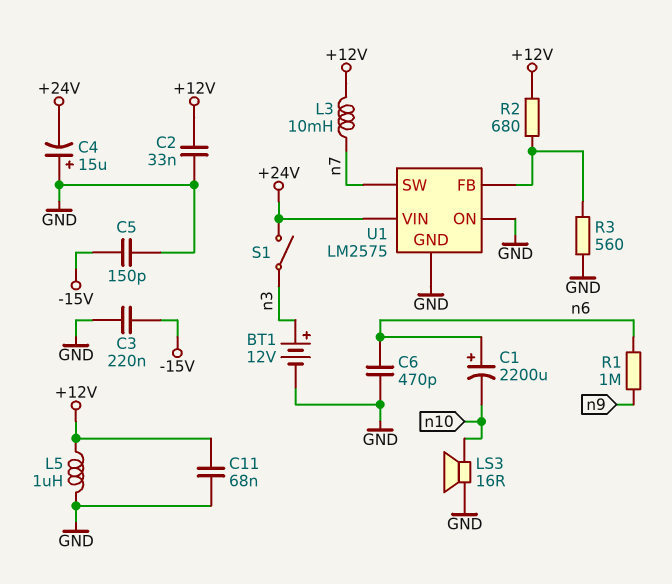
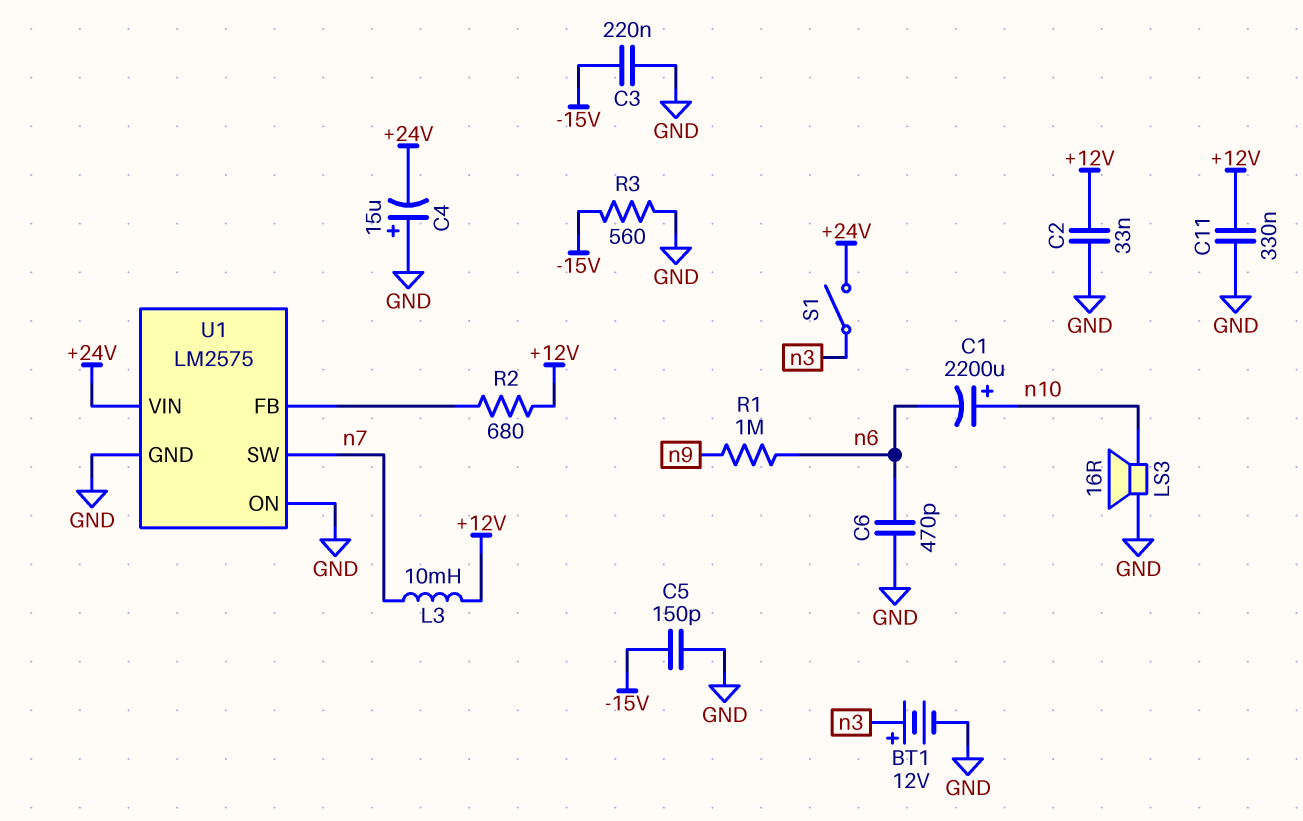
C1: 2200uF (plus n6, minus n10) -> 2200uF (plus n10, minus n6)
C11: 68nF (+12V, GND) -> 330nF (+12V, GND)
L5: 1uH (+12V, GND) -> none
R3: 560 (GND, U1/FB) -> 560 (-15V, GND)

